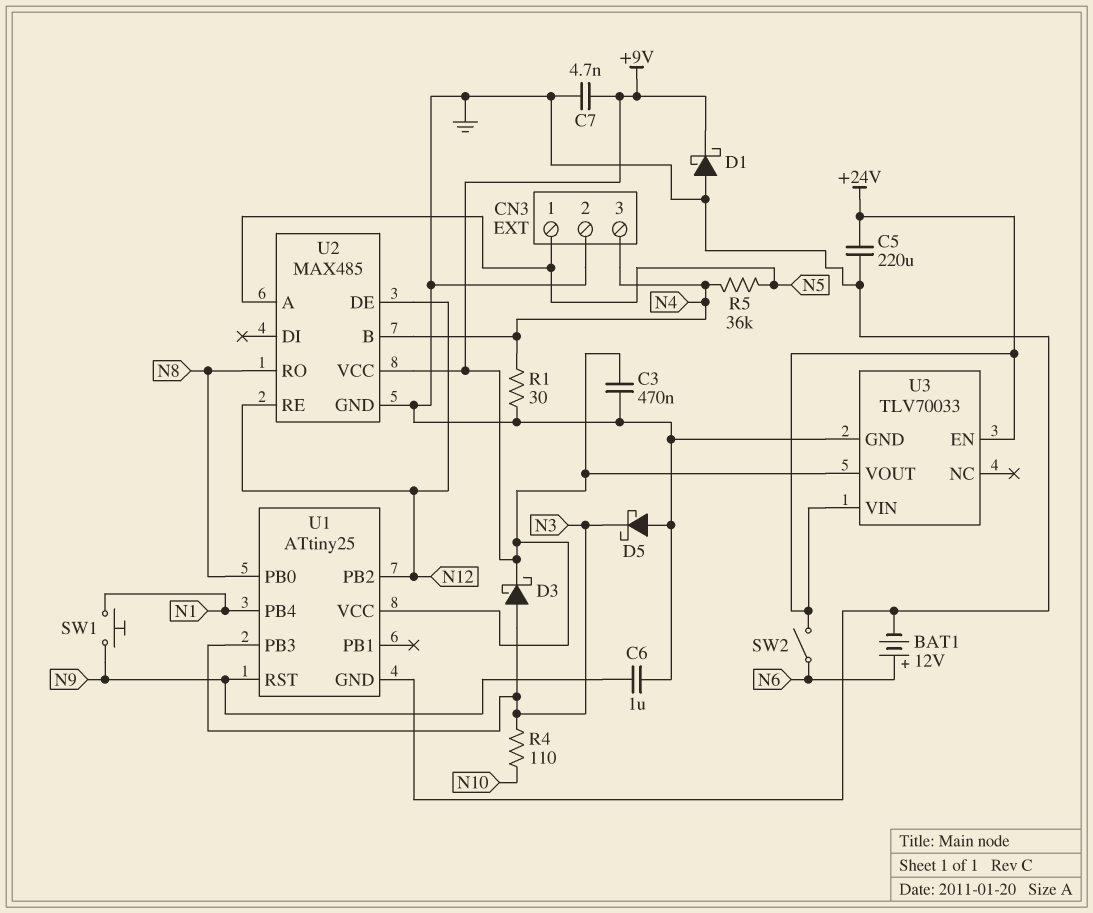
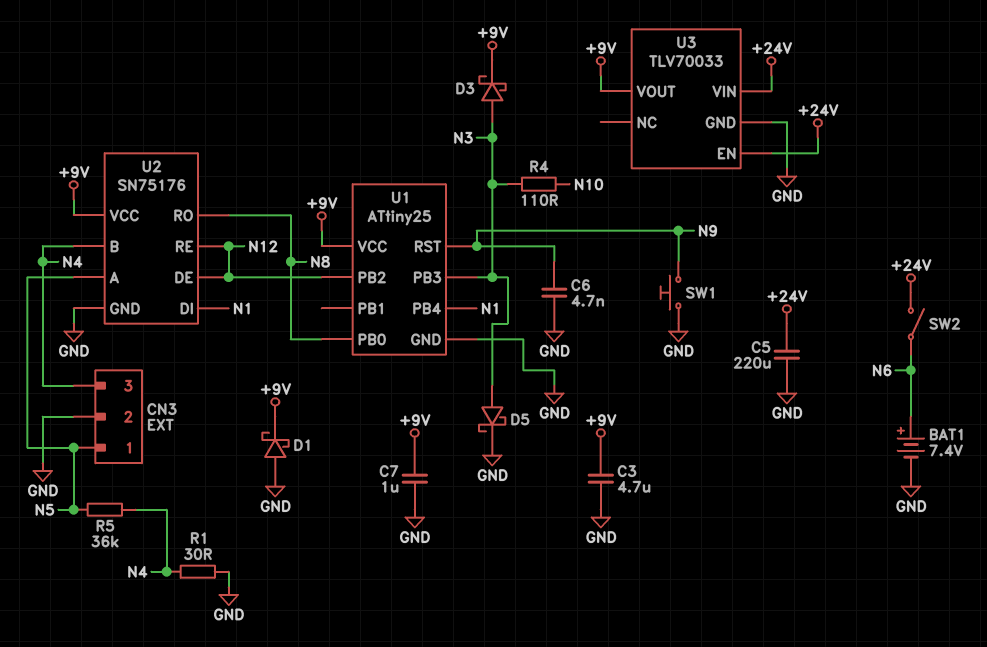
BAT1: 12V (plus N6, minus GND) -> 7.4V (plus N6, minus GND)
C3: 470nF (+9V, GND) -> 4.7uF (+9V, GND)
C6: 1uF (GND, N9) -> 4.7nF (GND, N9)
C7: 4.7nF (+9V, GND) -> 1uF (+9V, GND)
D5: schottky (A GND, K N3) -> schottky (A N3, K GND)
SW1: button (N1, N9) -> button (GND, N9)
U2: MAX485 -> SN75176
U2 pin DI: none -> N1

